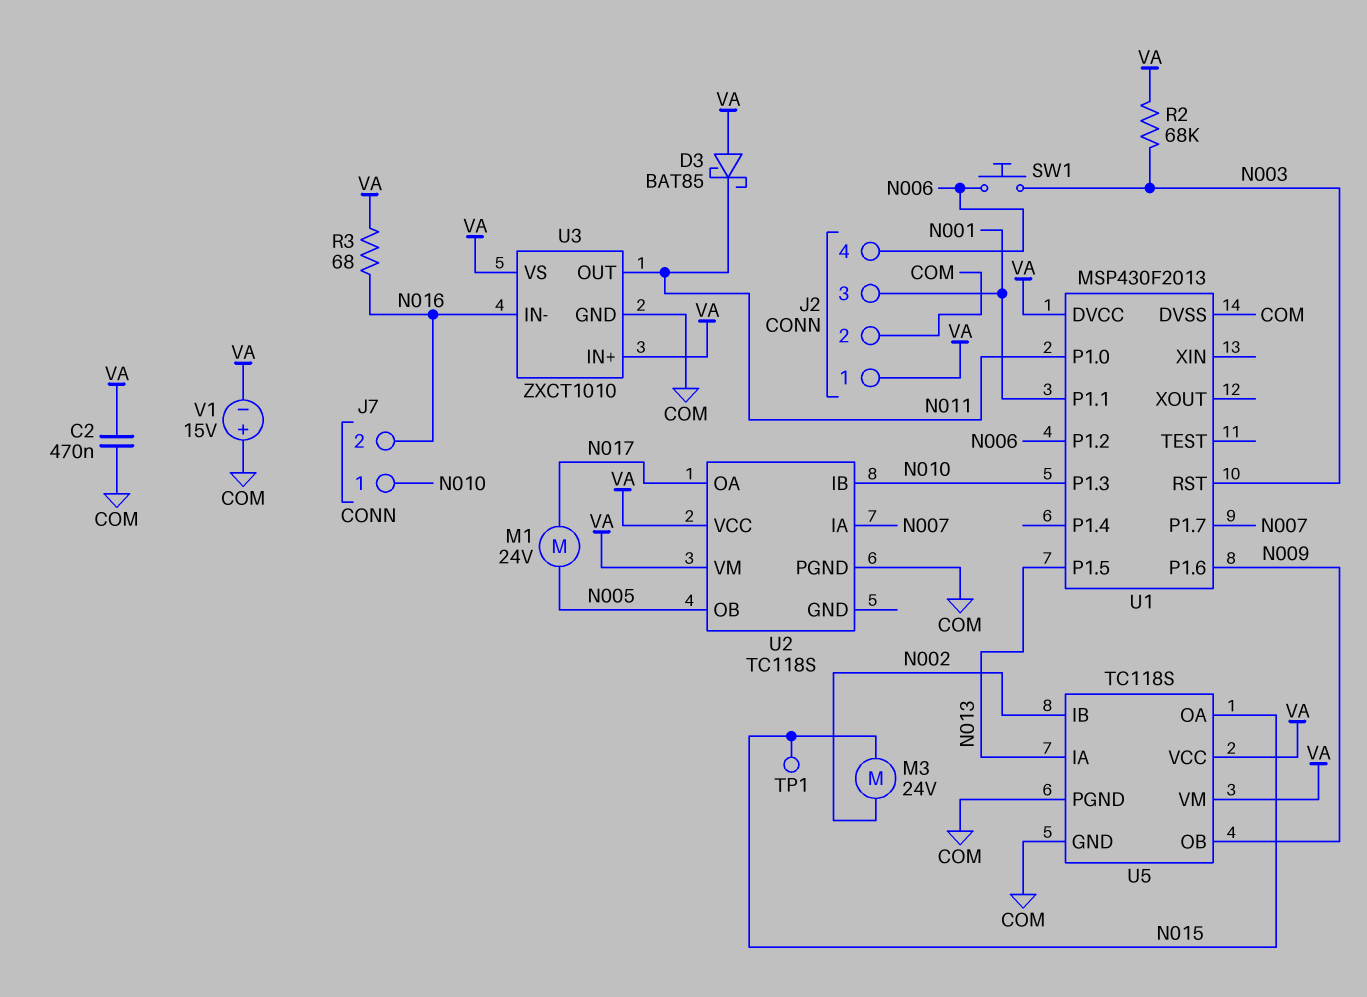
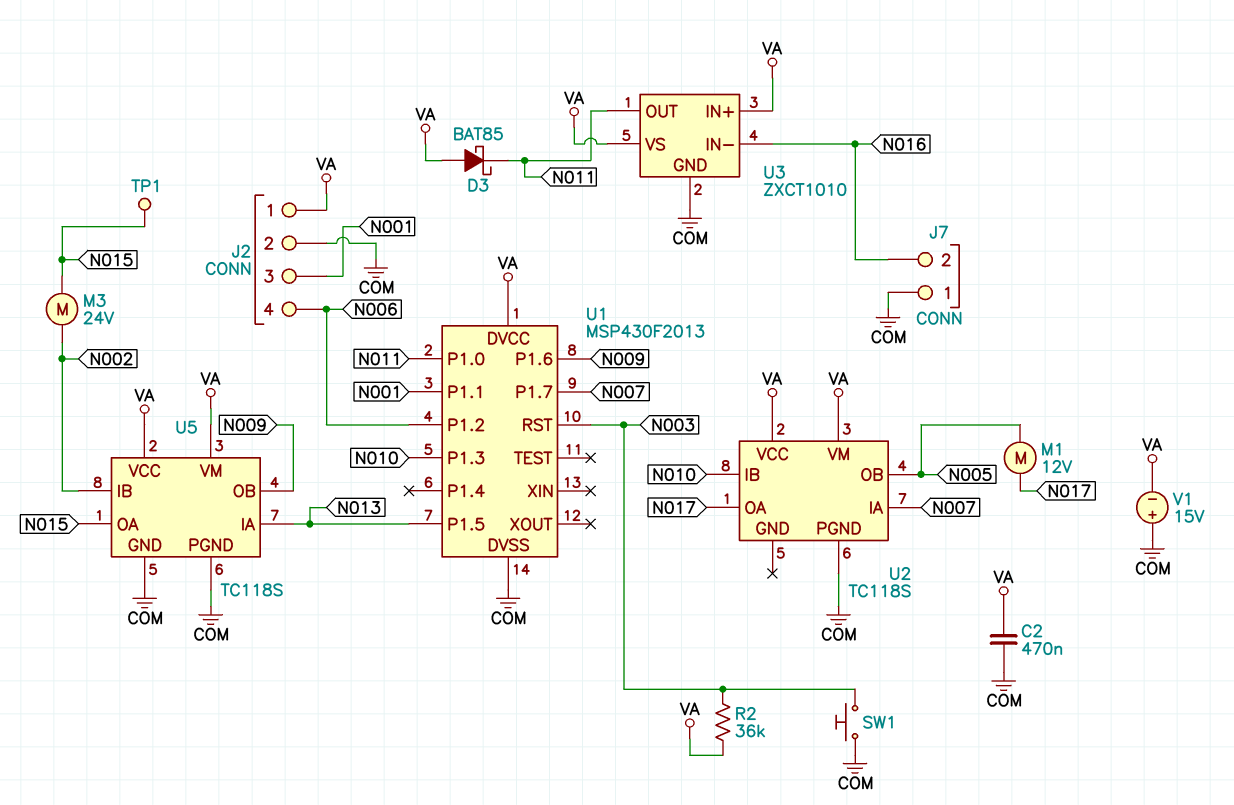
J7 pin 1: N010 -> COM
M1: motor 24V (N005, N017) -> motor 12V (N005, N017)
R2: 68k (N003, VA) -> 36k (N003, VA)
R3: 68 (N016, VA) -> none
SW1: button (N003, N006) -> button (COM, N003)

